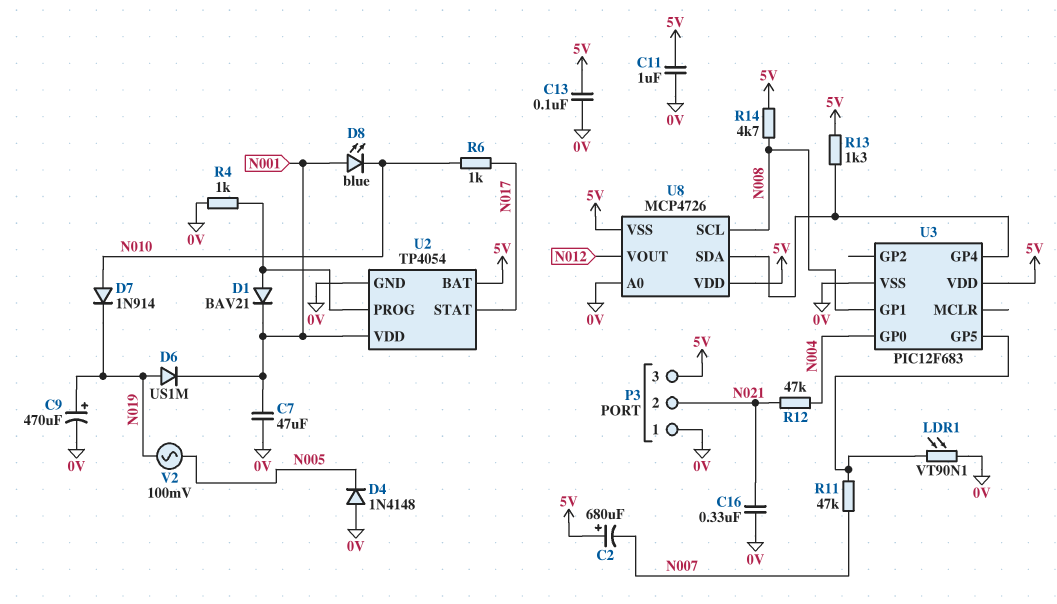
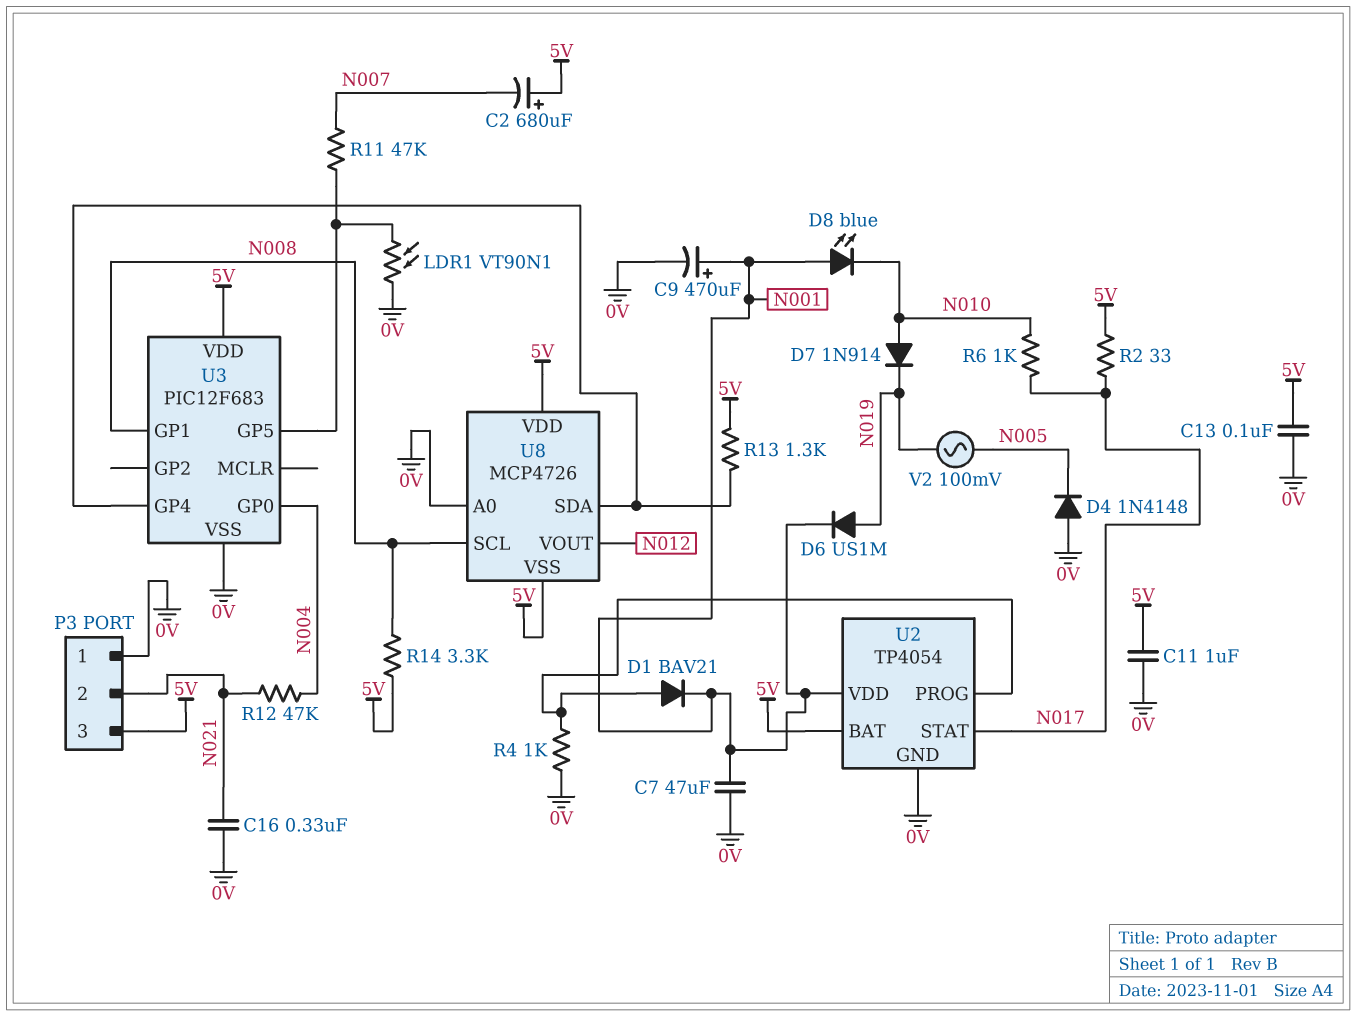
C9: 470uF (plus N019, minus 0V) -> 470uF (plus N001, minus 0V)
R2: none -> 33 (5V, N017)
R14: 4.7k (5V, N008) -> 3.3k (5V, N008)

